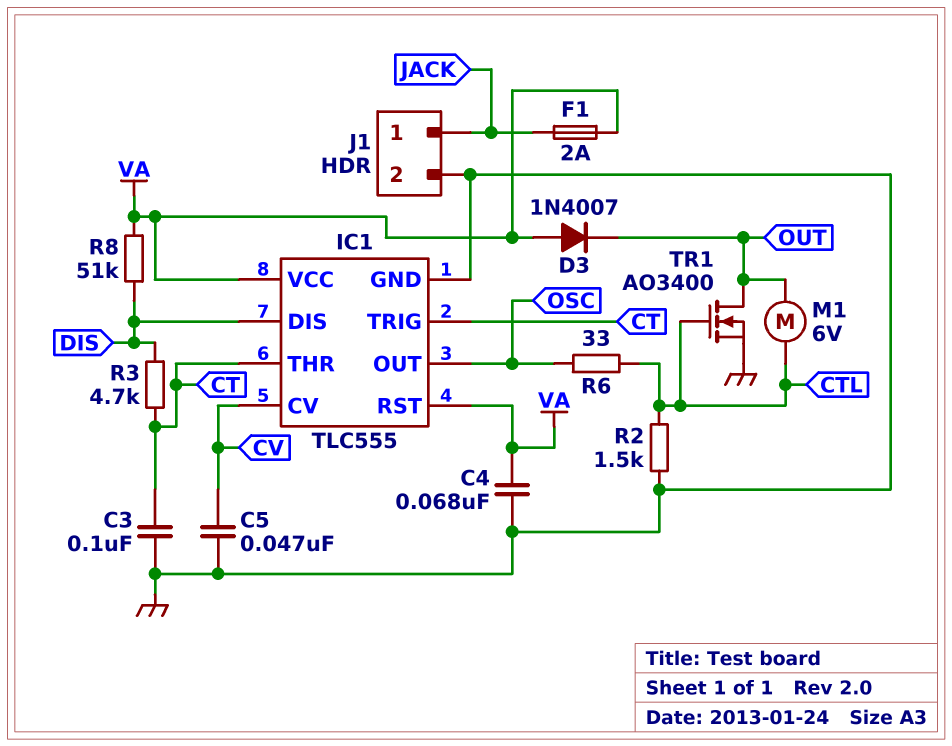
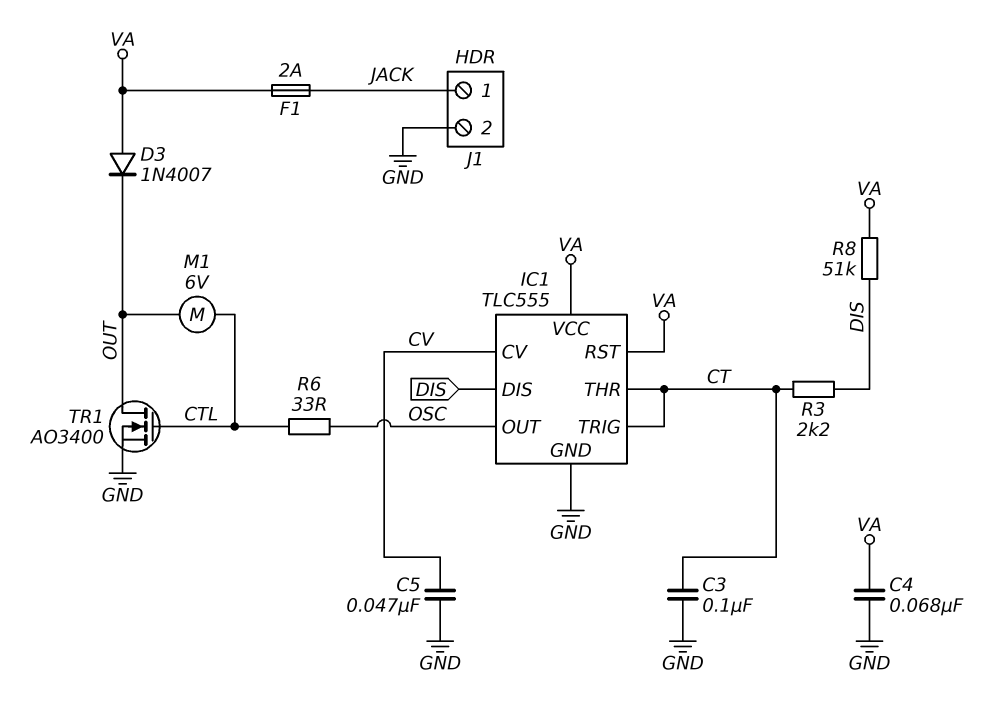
R2: 1.5k (CTL, GND) -> none
R3: 4.7k (CT, DIS) -> 2.2k (CT, DIS)

